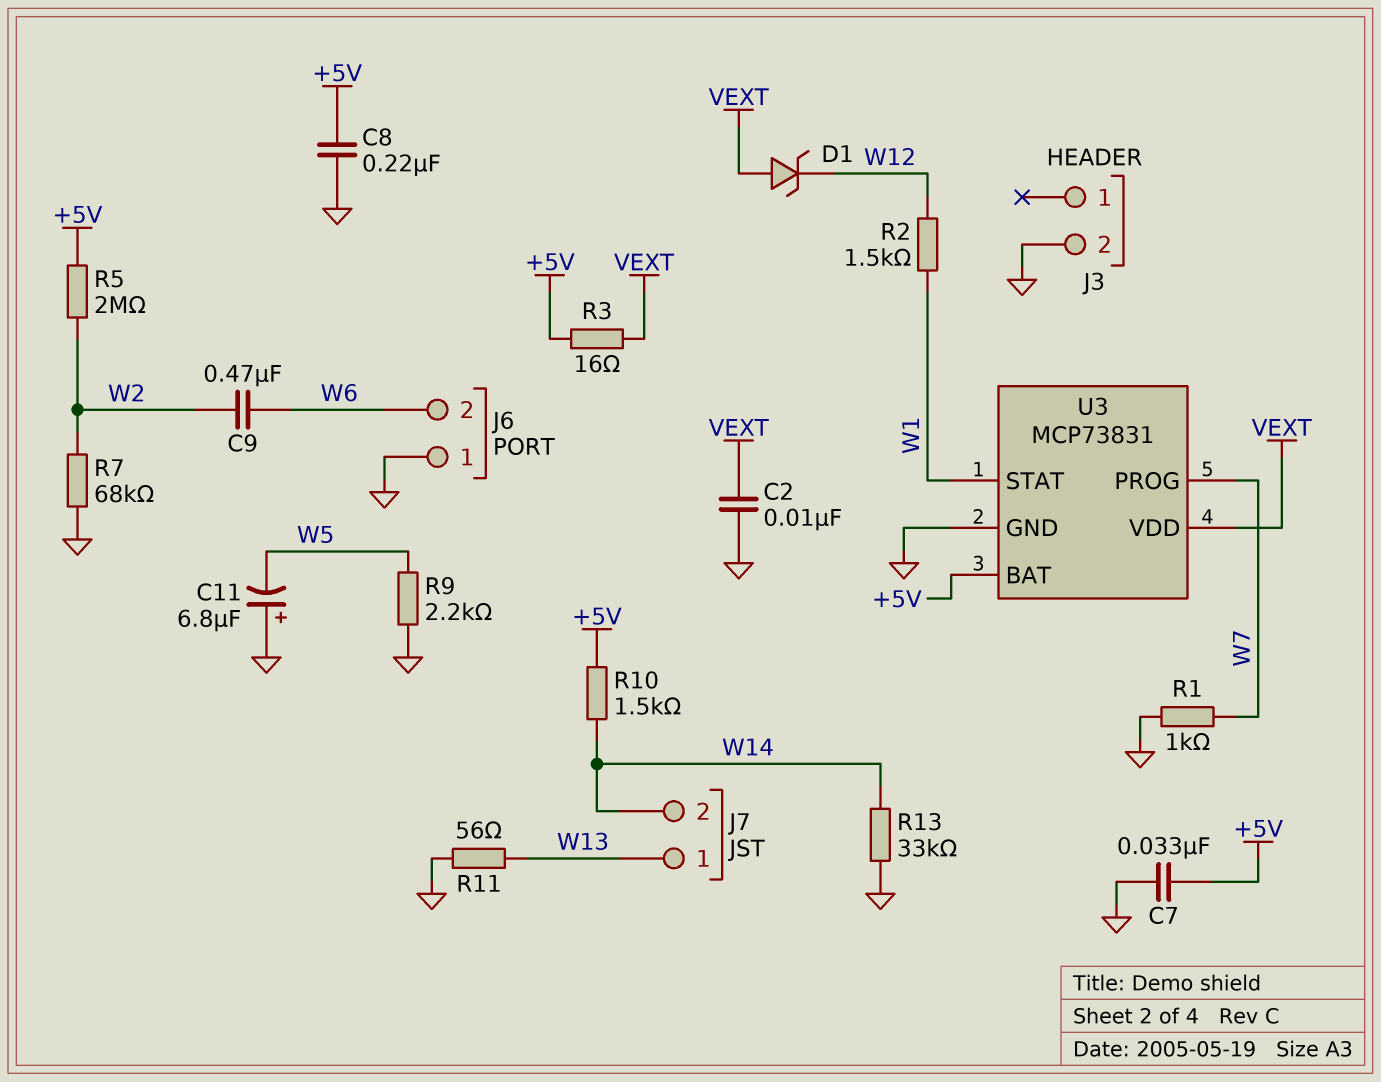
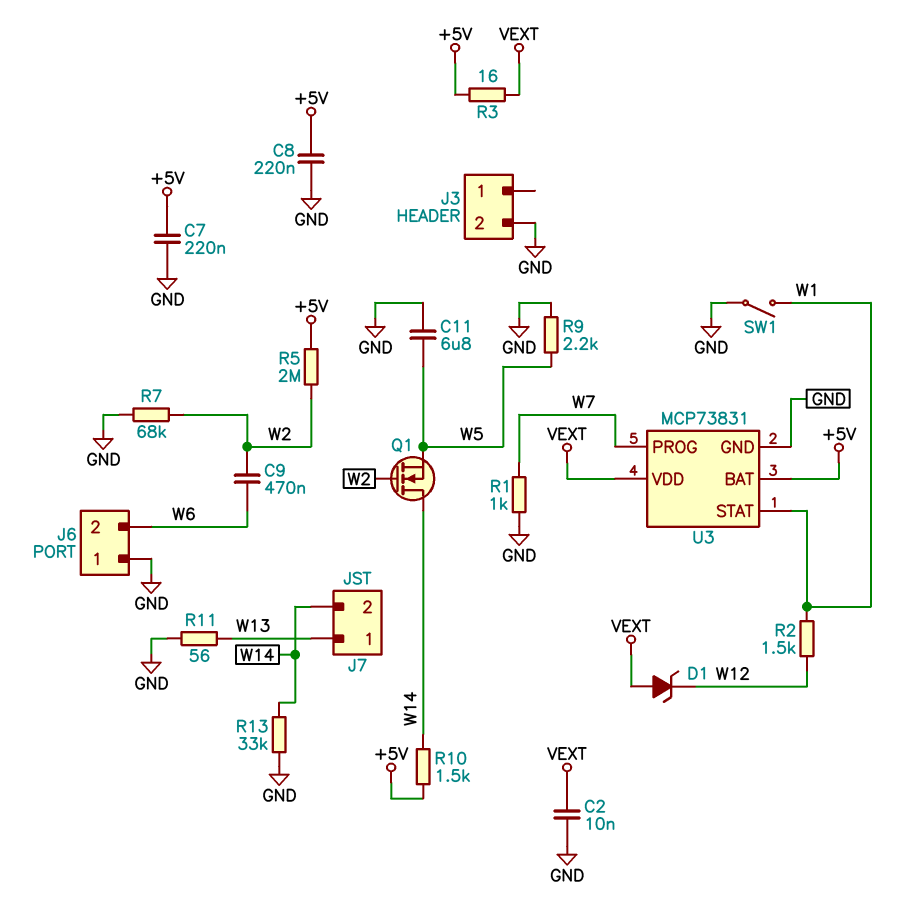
C7: 33nF (+5V, GND) -> 220nF (+5V, GND)
C11: 6.8uF (plus GND, minus W5) -> 6.8uF (GND, W5)
Q1: none -> NMOS (G W2, D W14, S W5)
SW1: none -> switch (GND, W1)

